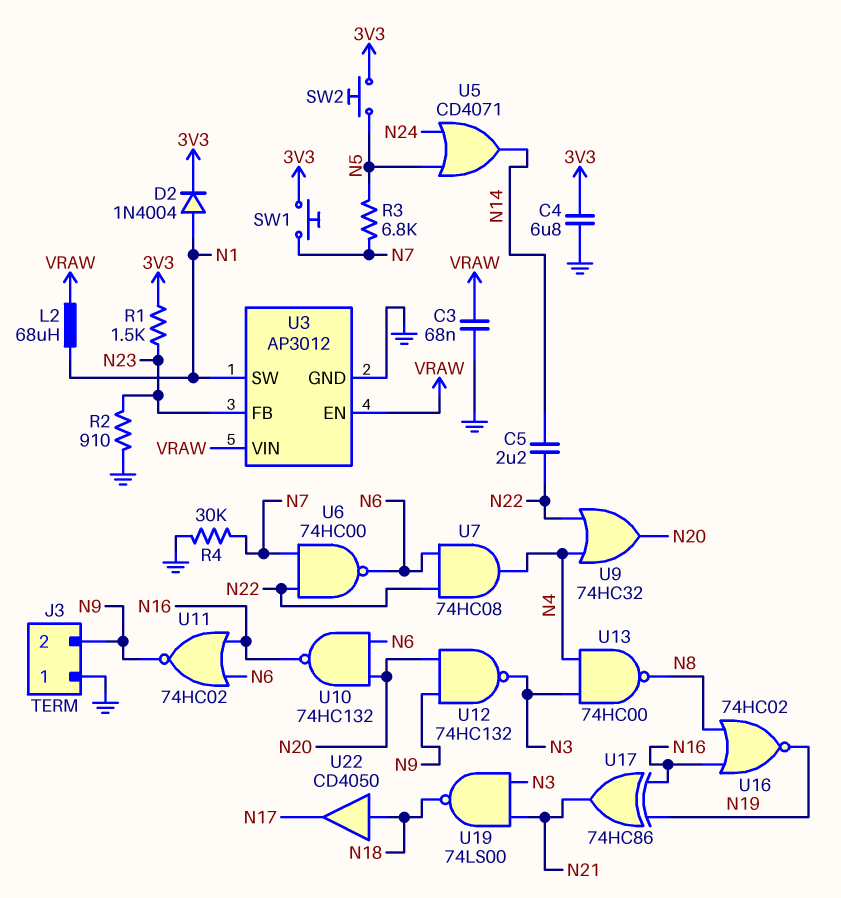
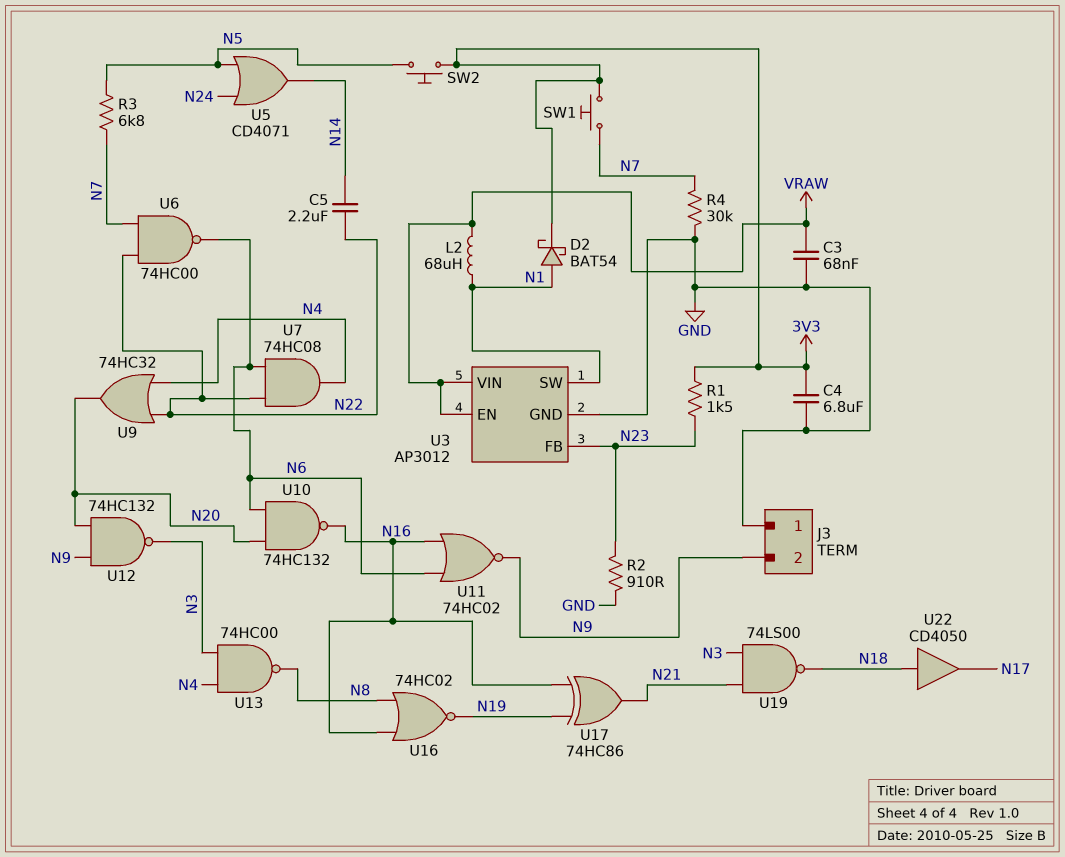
D2: diode 1N4004 (A N1, K 3V3) -> schottky BAT54 (A N1, K 3V3)

